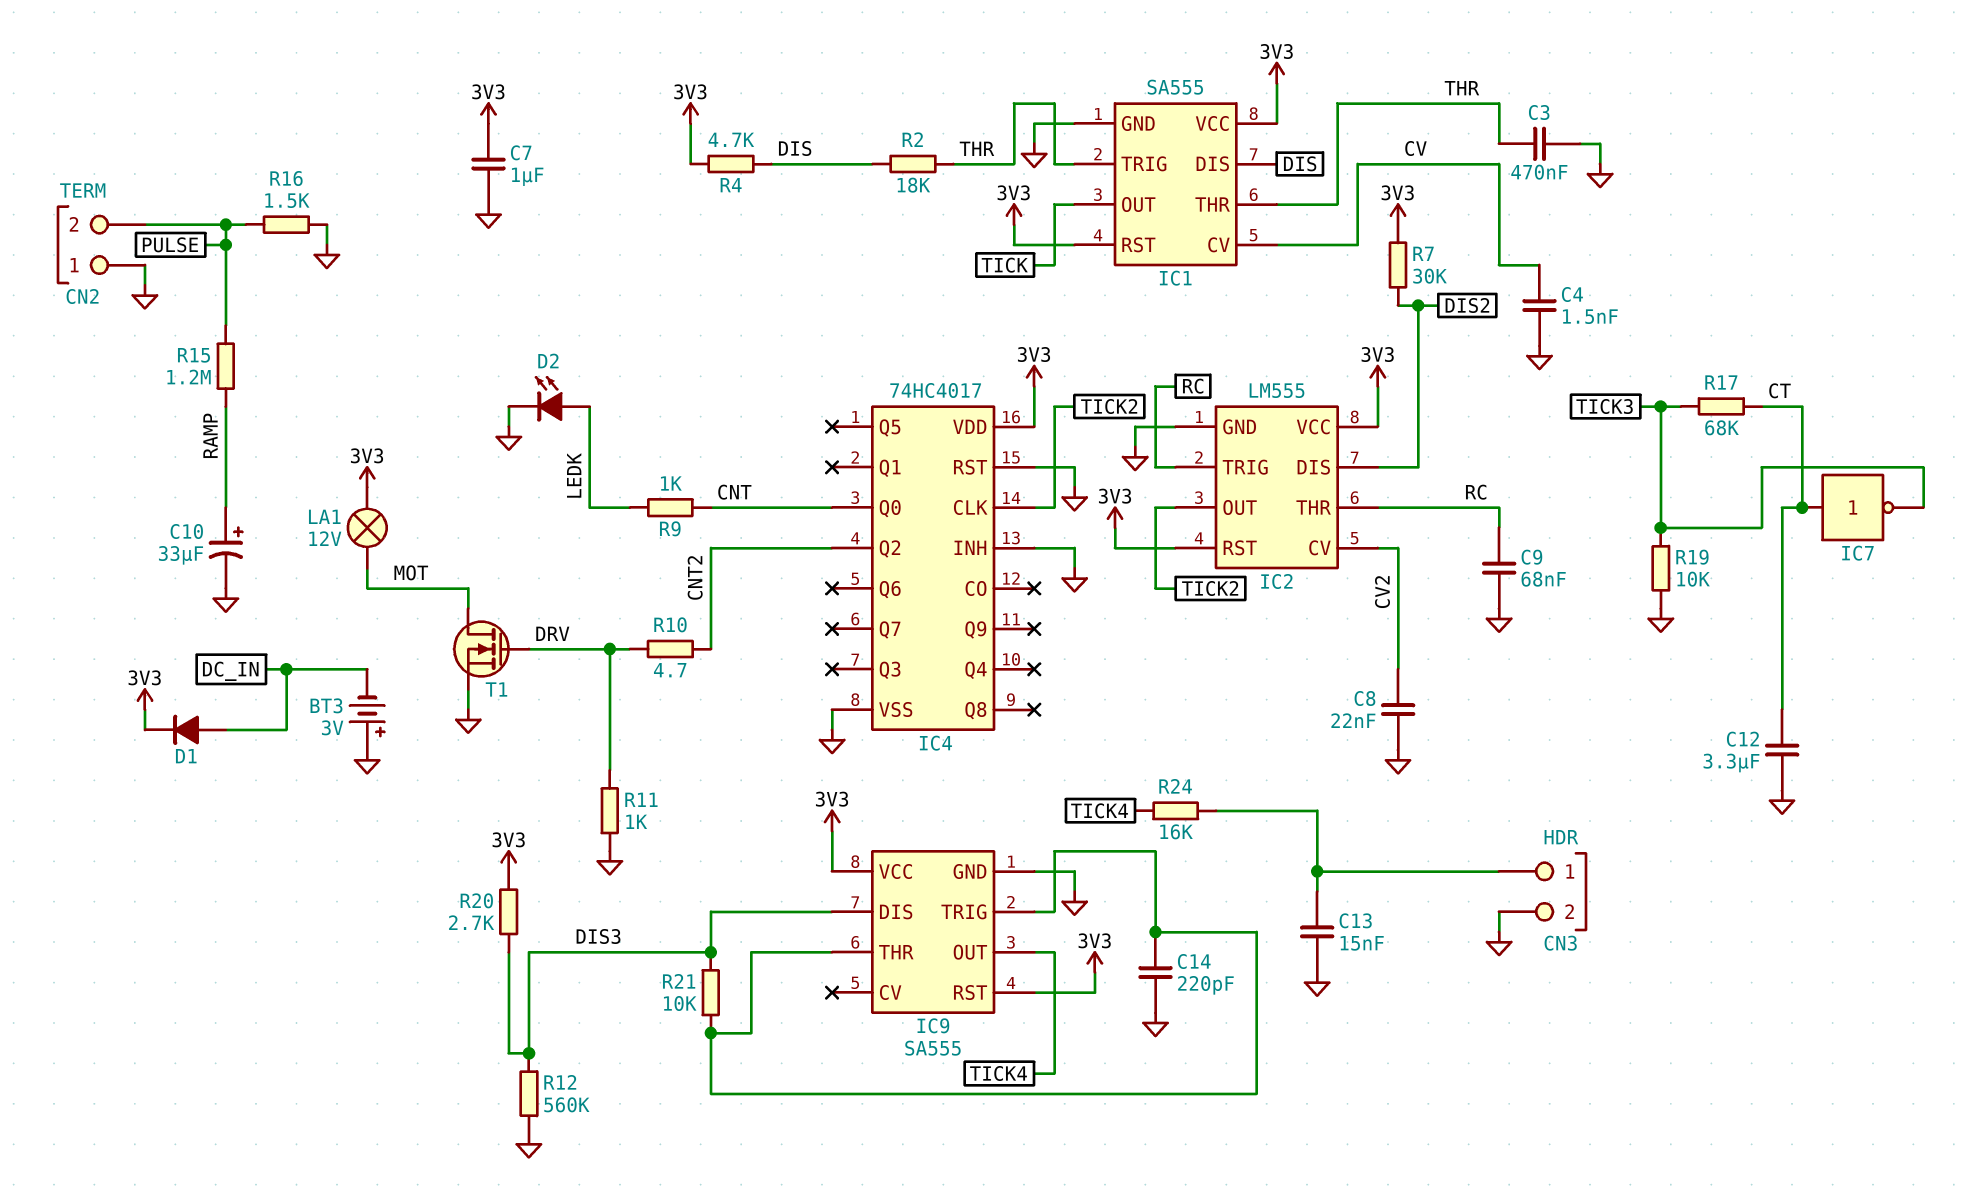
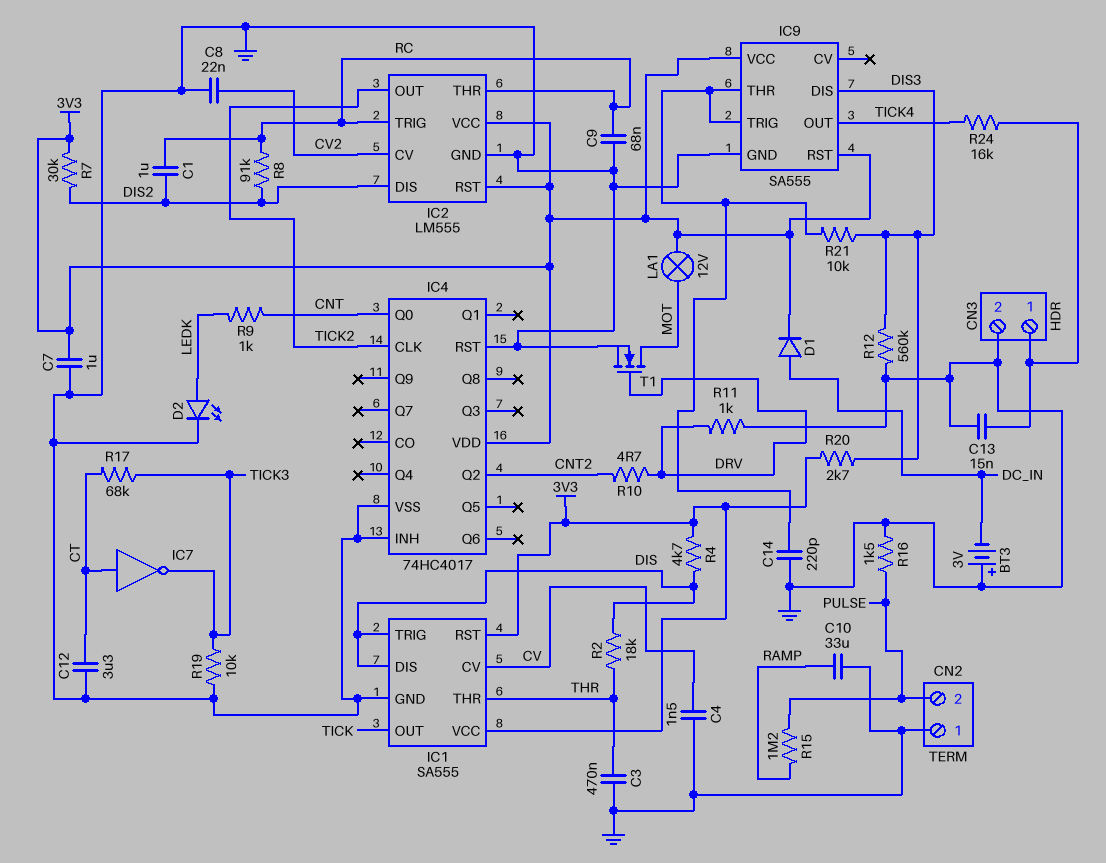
C1: none -> 1uF (DIS2, RC)
C10: 33uF (plus RAMP, minus GND) -> 33uF (GND, RAMP)
IC1 pin TRIG: THR -> DIS
R8: none -> 91k (DIS2, RC)

